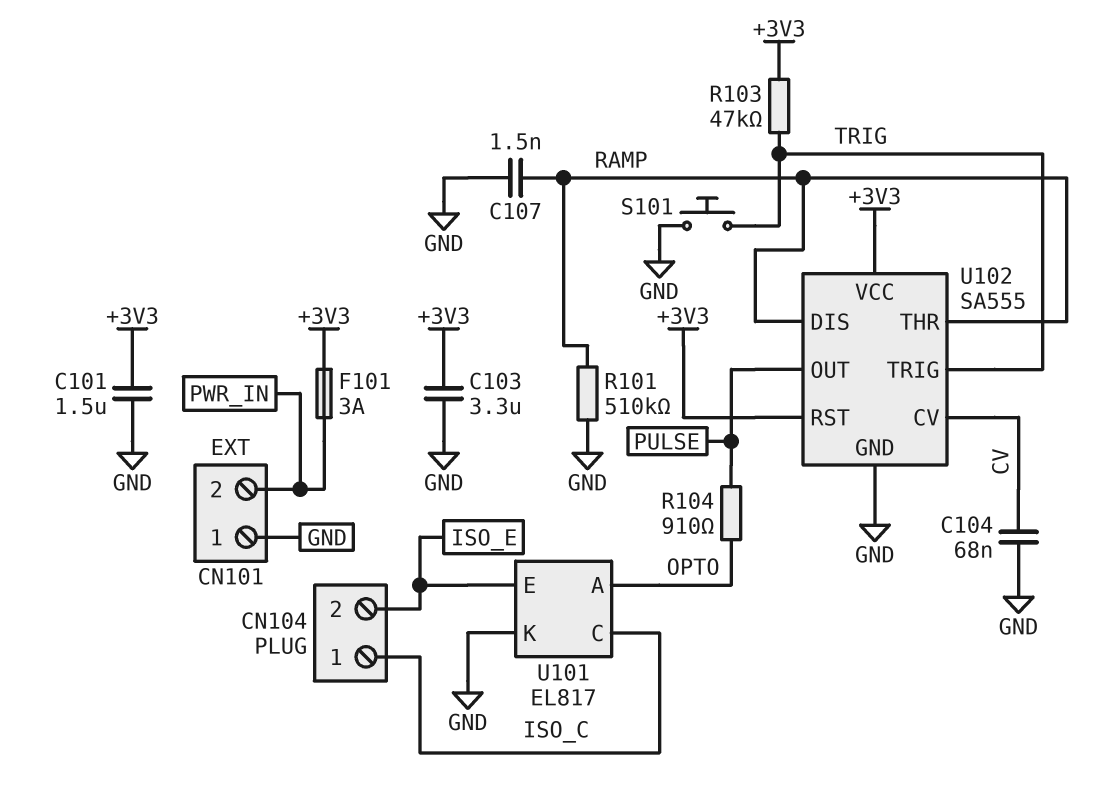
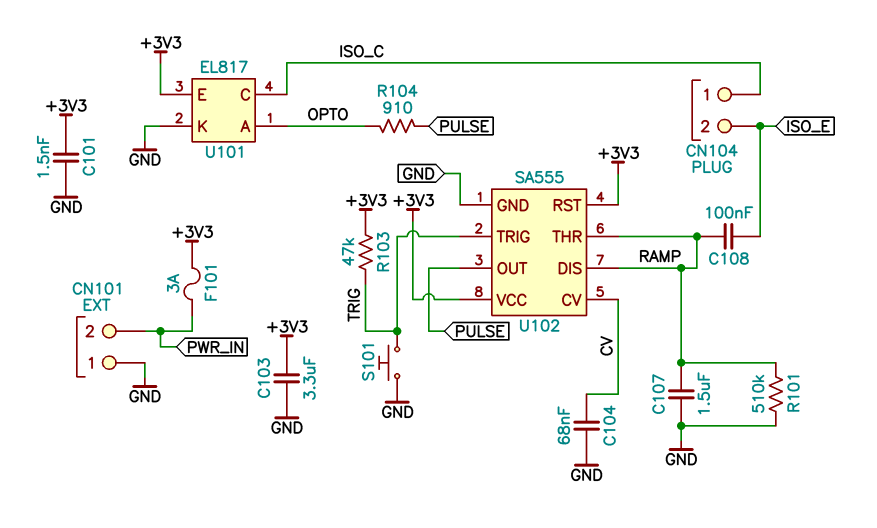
C101: 1.5uF (+3V3, GND) -> 1.5nF (+3V3, GND)
C107: 1.5nF (GND, RAMP) -> 1.5uF (GND, RAMP)
C108: none -> 100nF (ISO_E, RAMP)
U101 pin E: ISO_E -> +3V3

